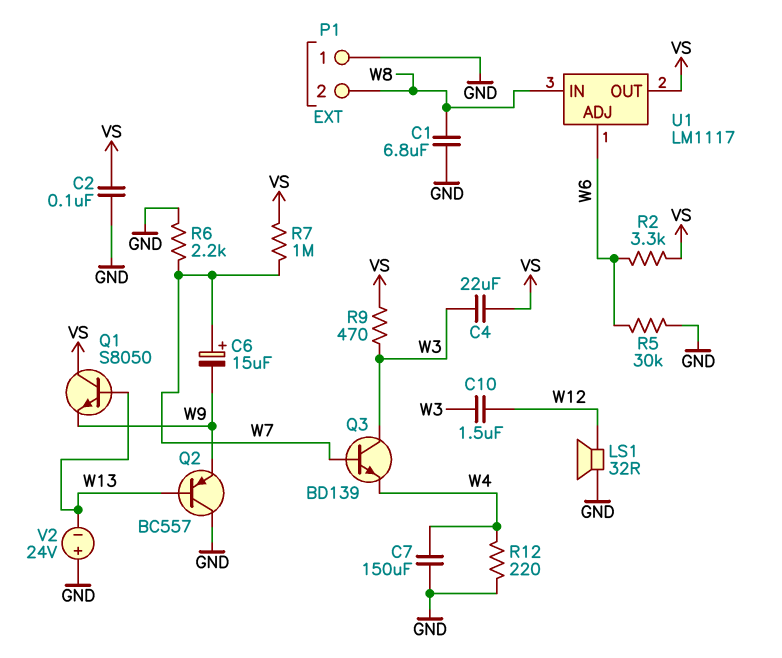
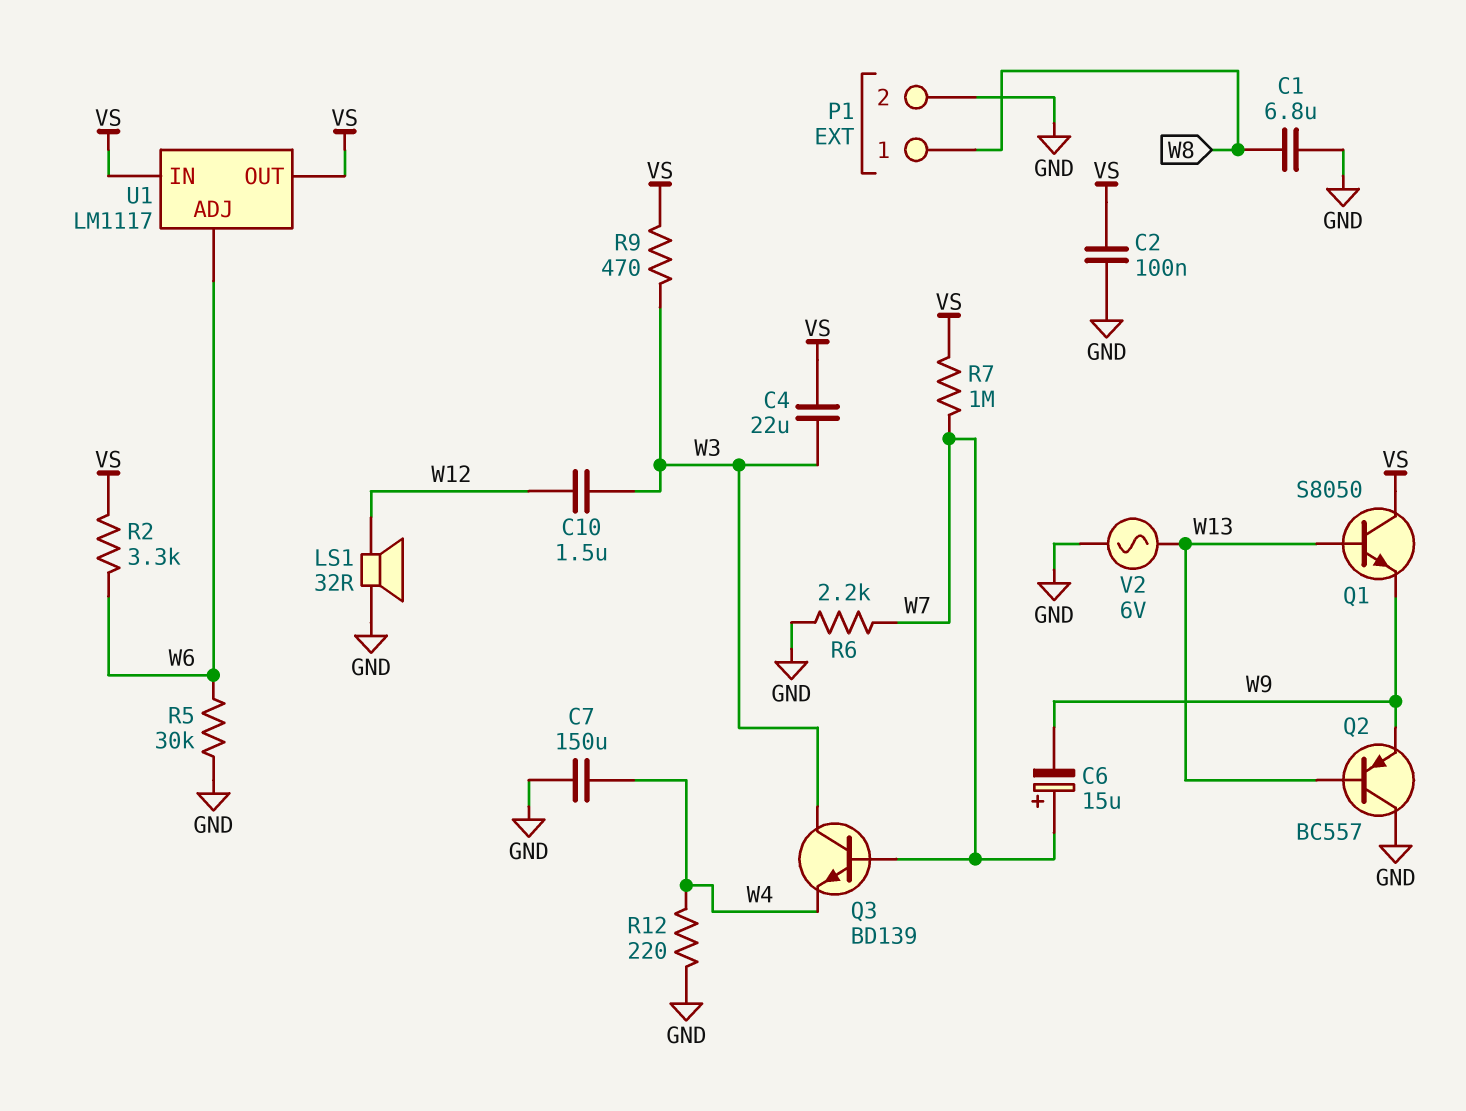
P1 pin 1: GND -> W8
P1 pin 2: W8 -> GND
U1 pin IN: W8 -> VS
V2: 24V (plus GND, minus W13) -> AC 6V (GND, W13)

